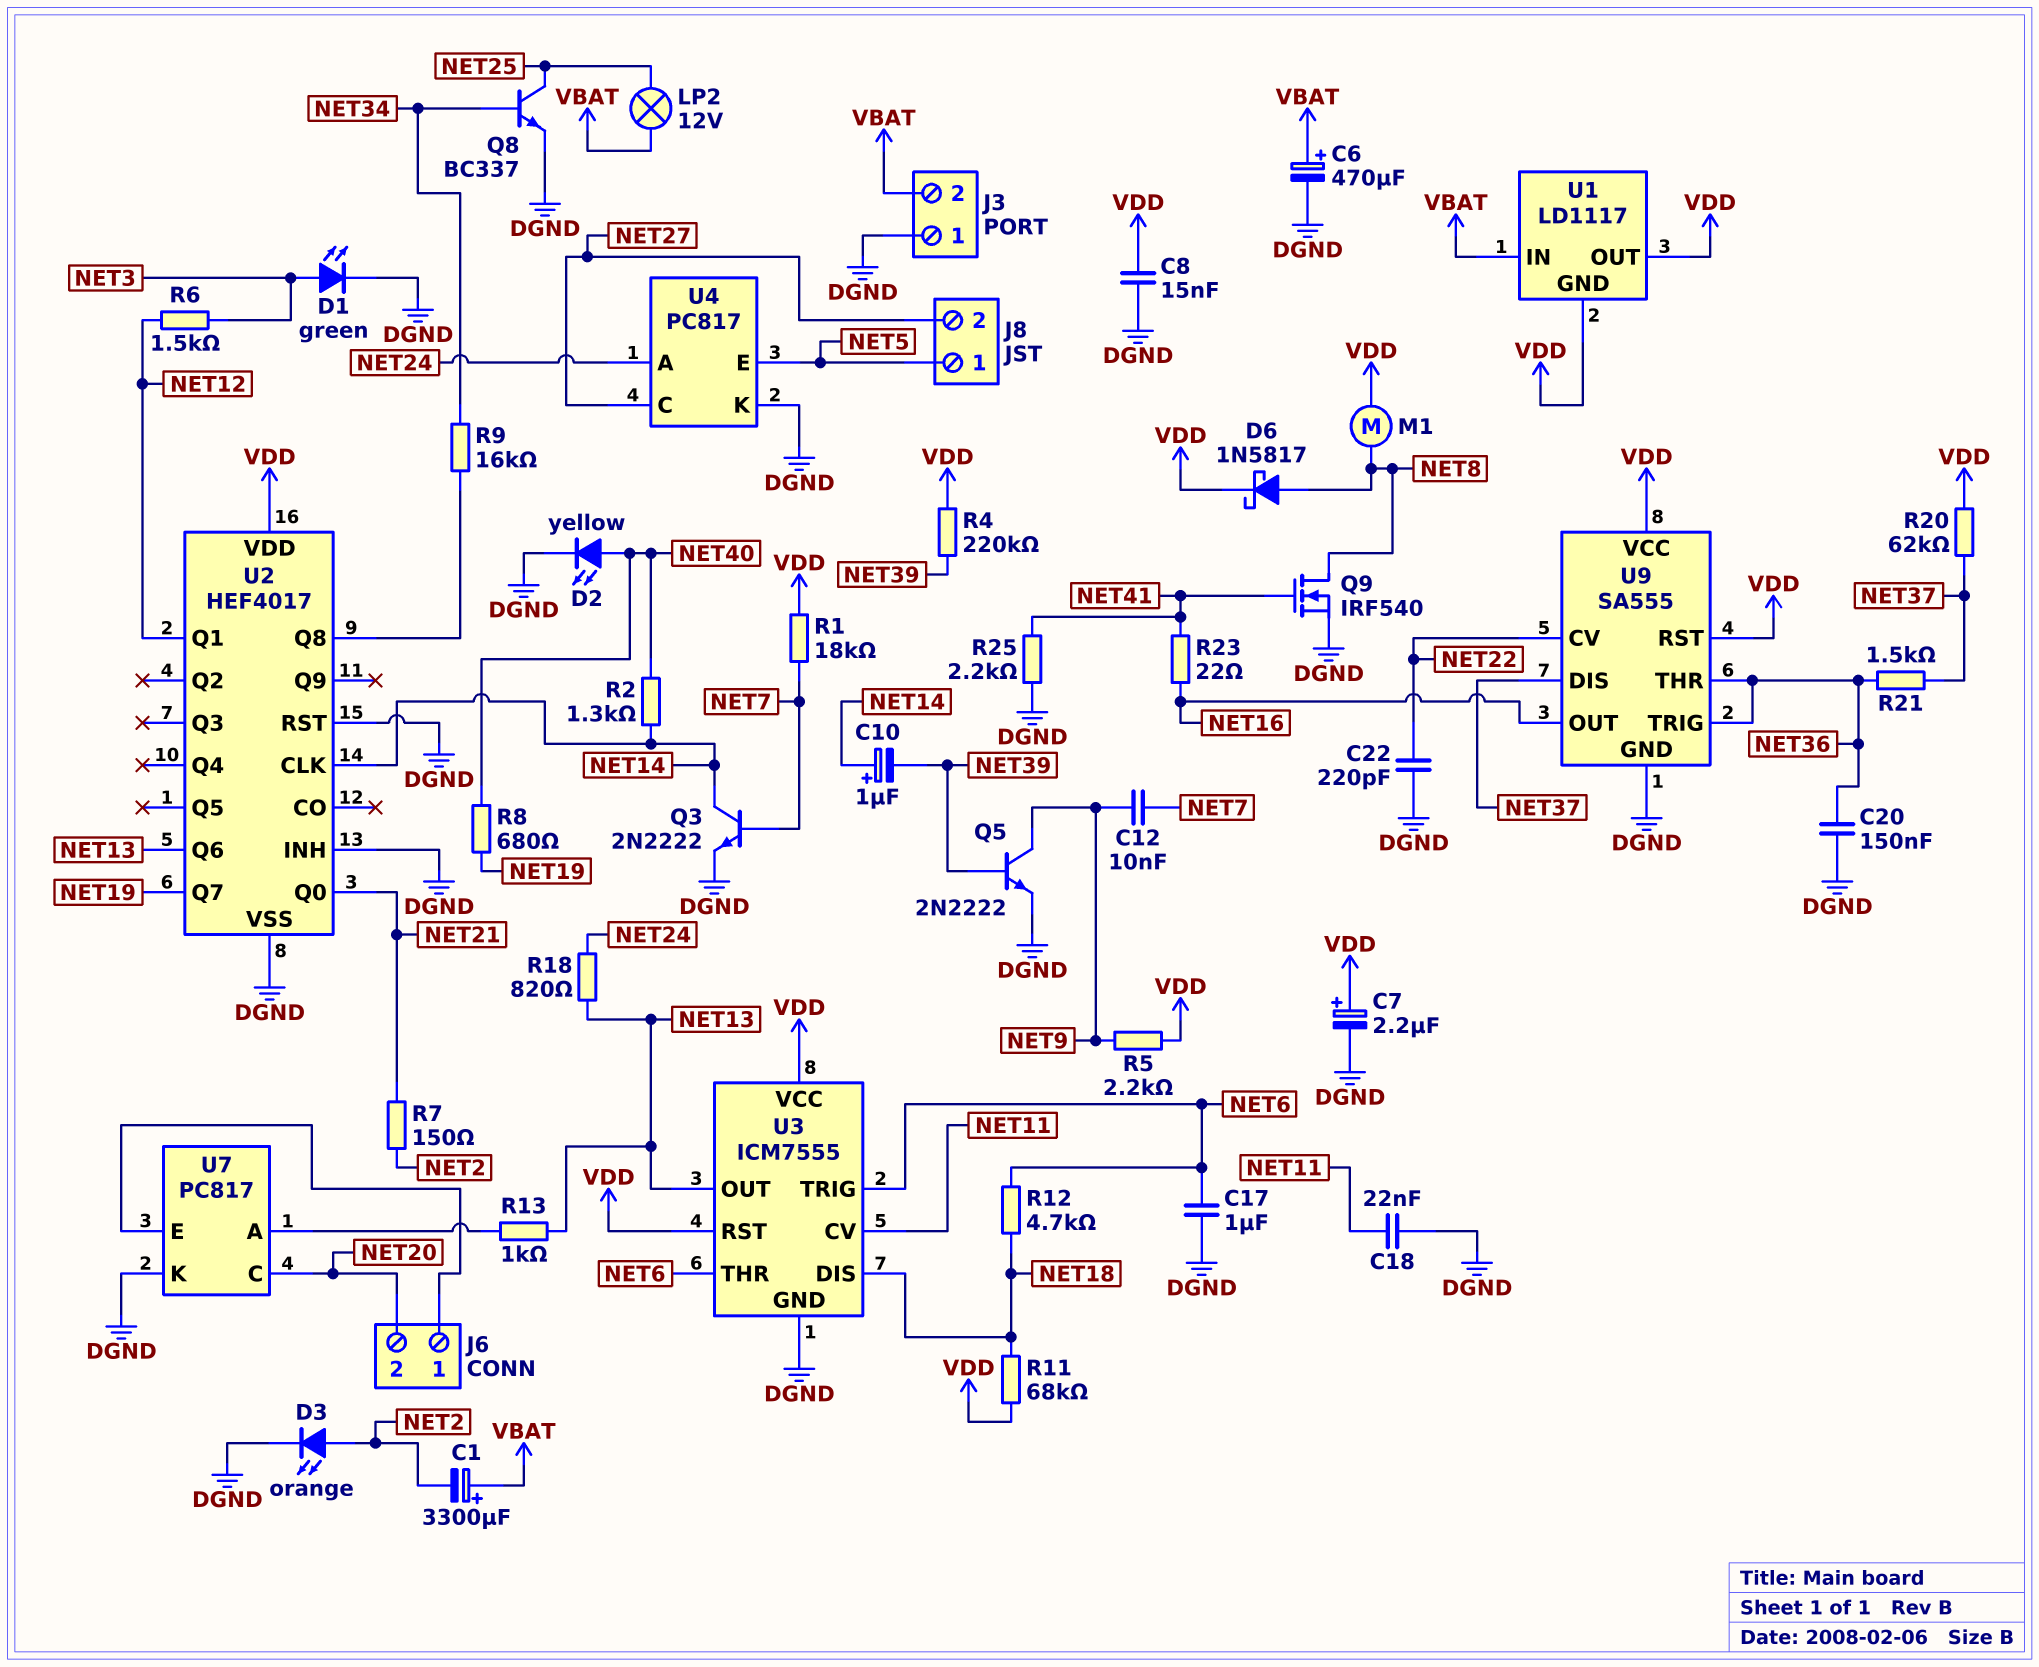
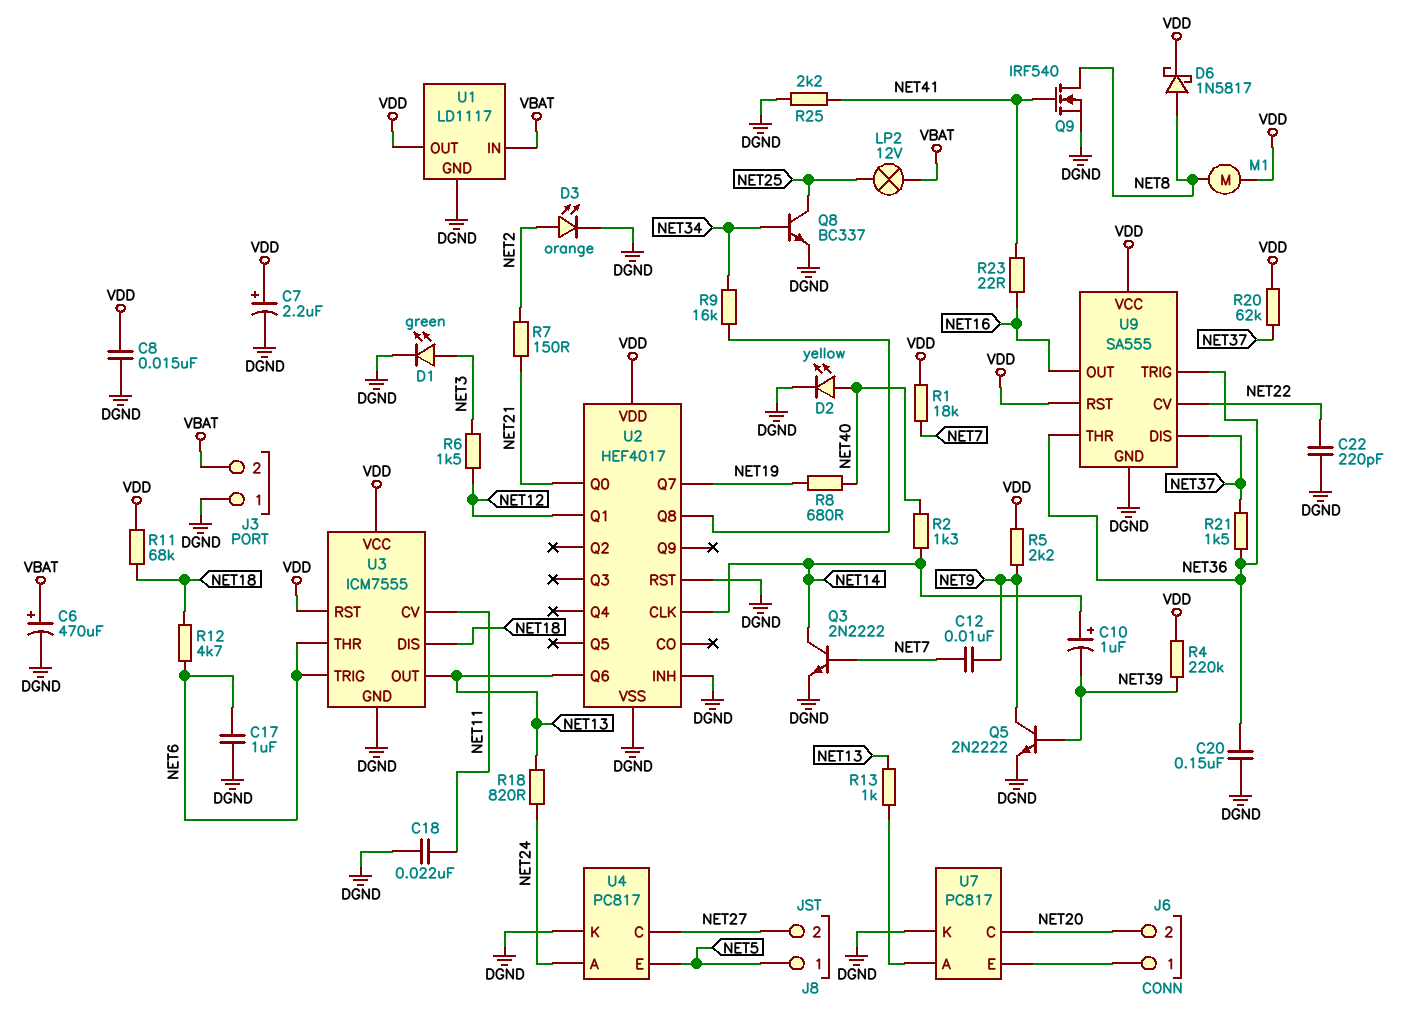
C1: 3300uF (plus VBAT, minus NET2) -> none
U1 pin GND: VDD -> DGND

